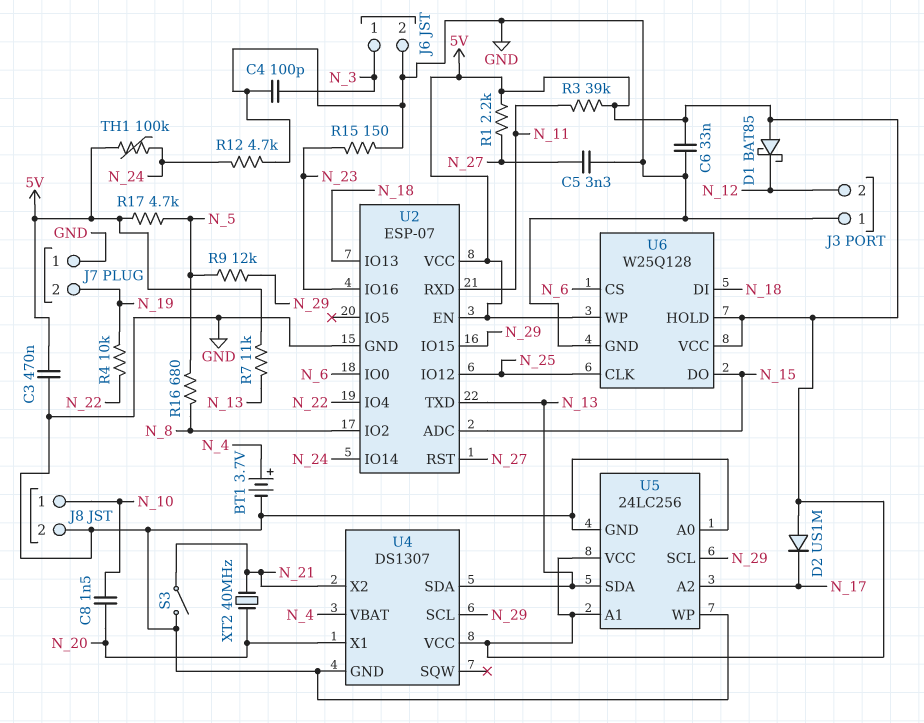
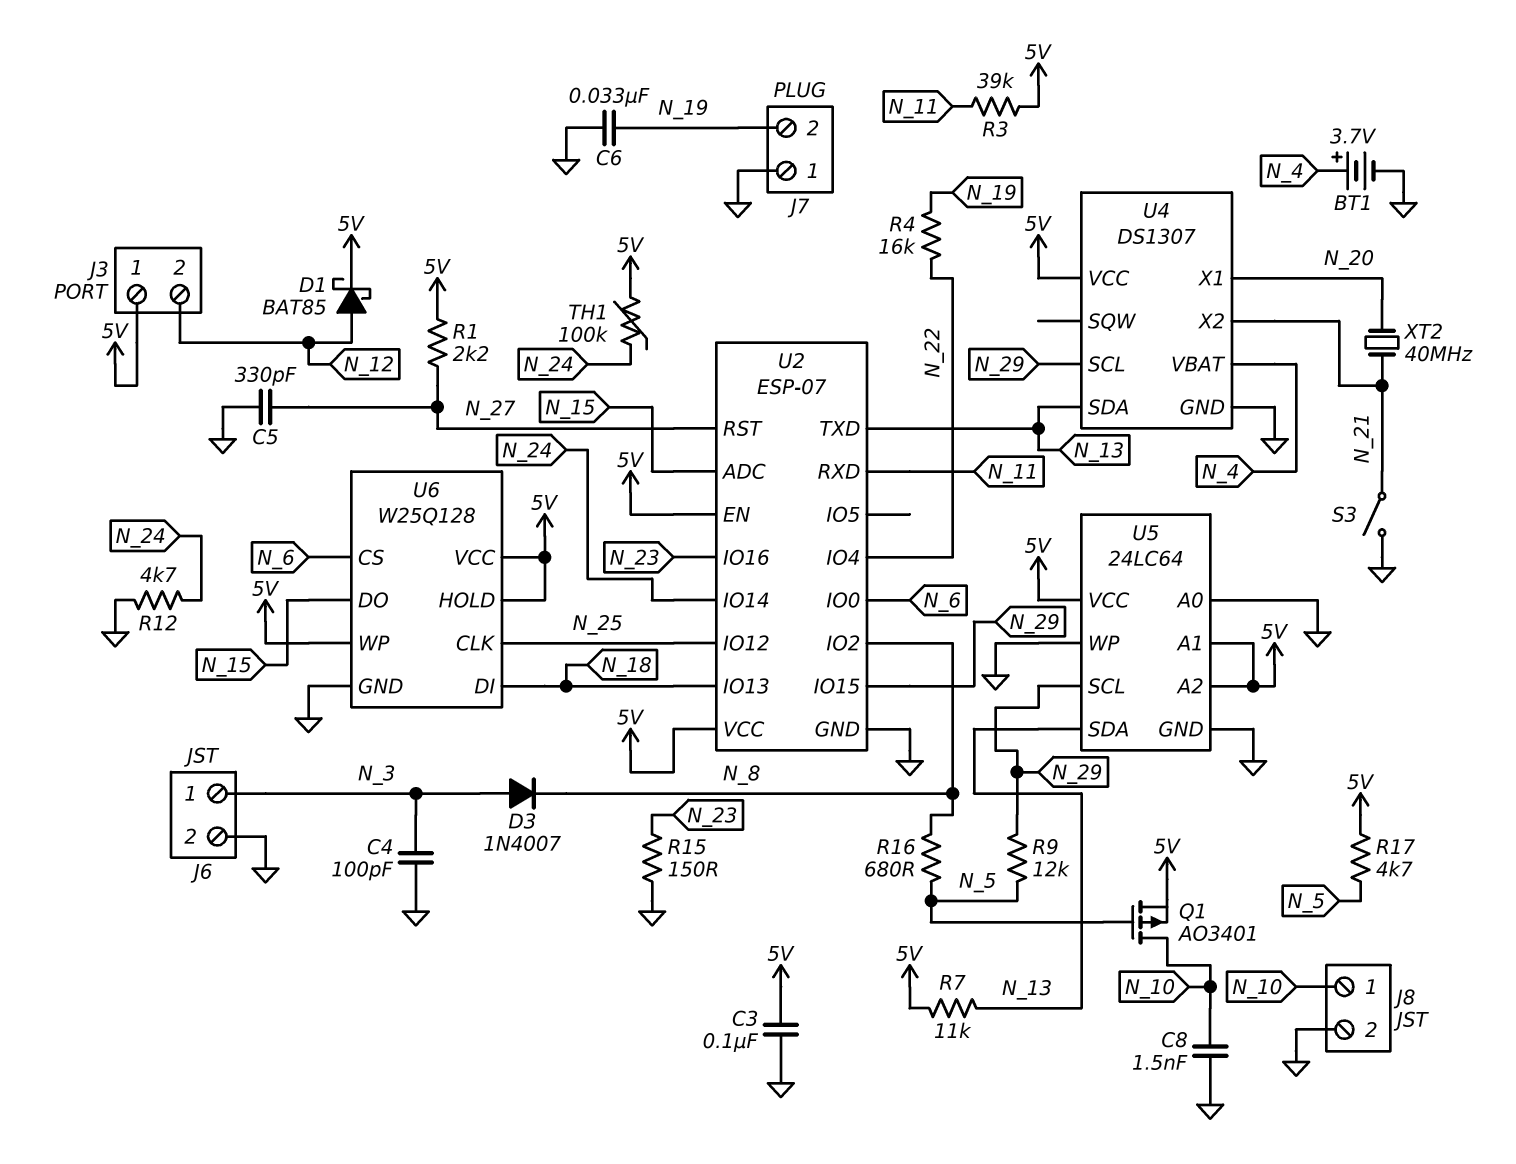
C3: 470nF (5V, GND) -> 100nF (5V, GND)
C5: 3.3nF (GND, N_27) -> 330pF (GND, N_27)
C6: 33nF (5V, GND) -> 33nF (GND, N_19)
C8: 1.5nF (N_10, N_20) -> 1.5nF (GND, N_10)
D1: schottky BAT85 (A 5V, K N_12) -> schottky BAT85 (A N_12, K 5V)
D2: diode US1M (A 5V, K N_17) -> none
D3: none -> diode 1N4007 (A N_3, K N_8)
J3 pin 1: GND -> 5V
Q1: none -> PMOS AO3401 (G N_5, D N_10, S 5V)
R4: 10k (N_19, N_22) -> 16k (N_19, N_22)
U5: 24LC256 -> 24LC64
U5 pin A2: N_17 -> 5V

